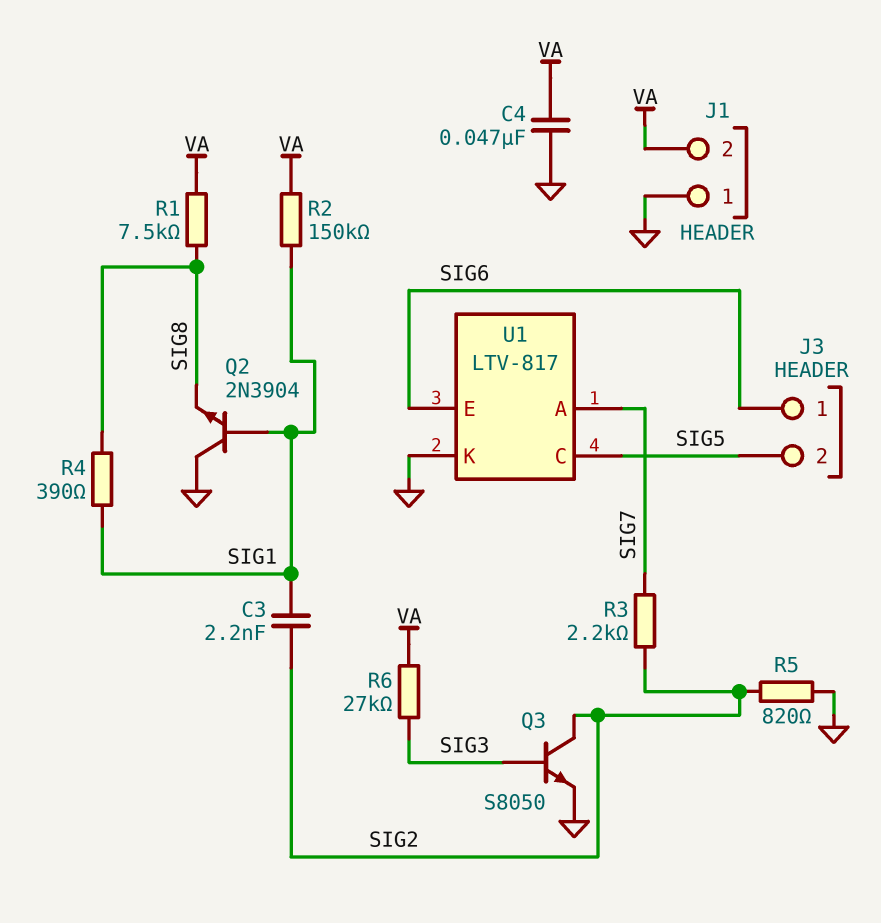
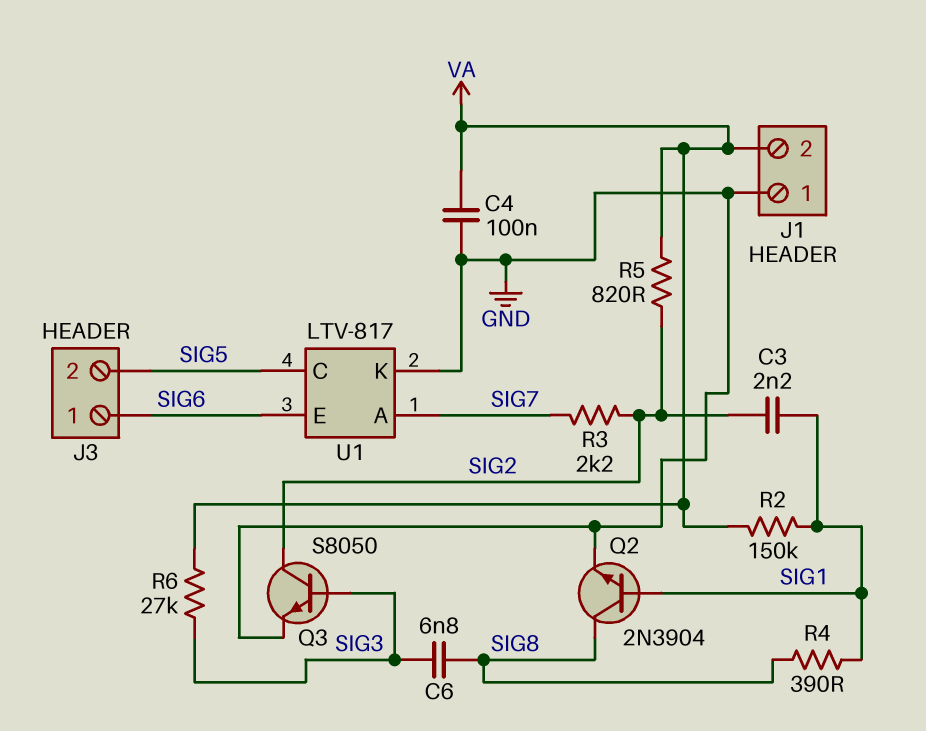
C4: 47nF (GND, VA) -> 100nF (GND, VA)
C6: none -> 6.8nF (SIG3, SIG8)
Q2: NPN 2N3904 (B SIG1, C GND, E SIG8) -> NPN 2N3904 (B SIG1, C SIG8, E GND)
R1: 7.5k (SIG8, VA) -> none
R5: 820 (GND, SIG2) -> 820 (SIG2, VA)

